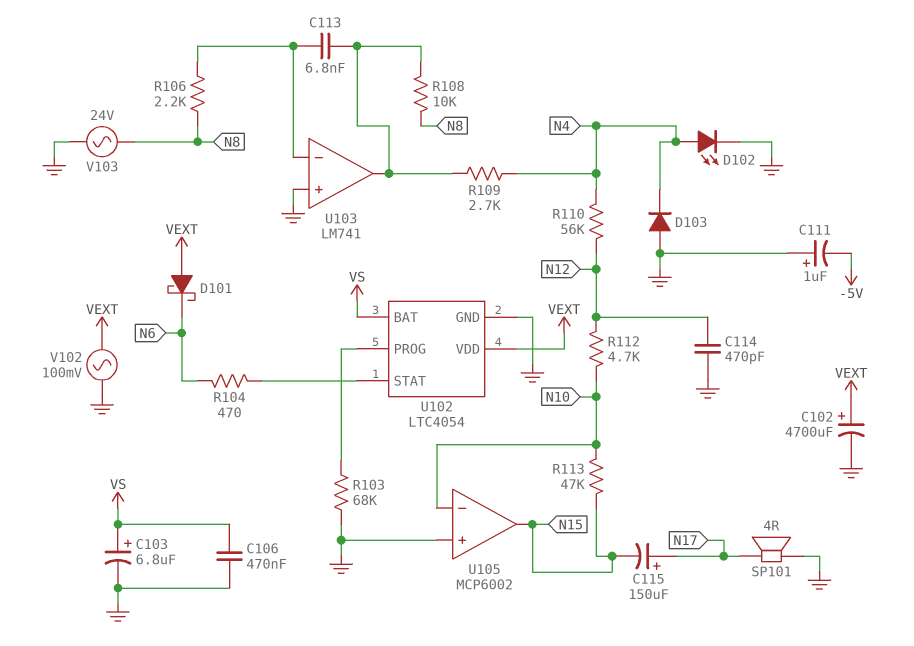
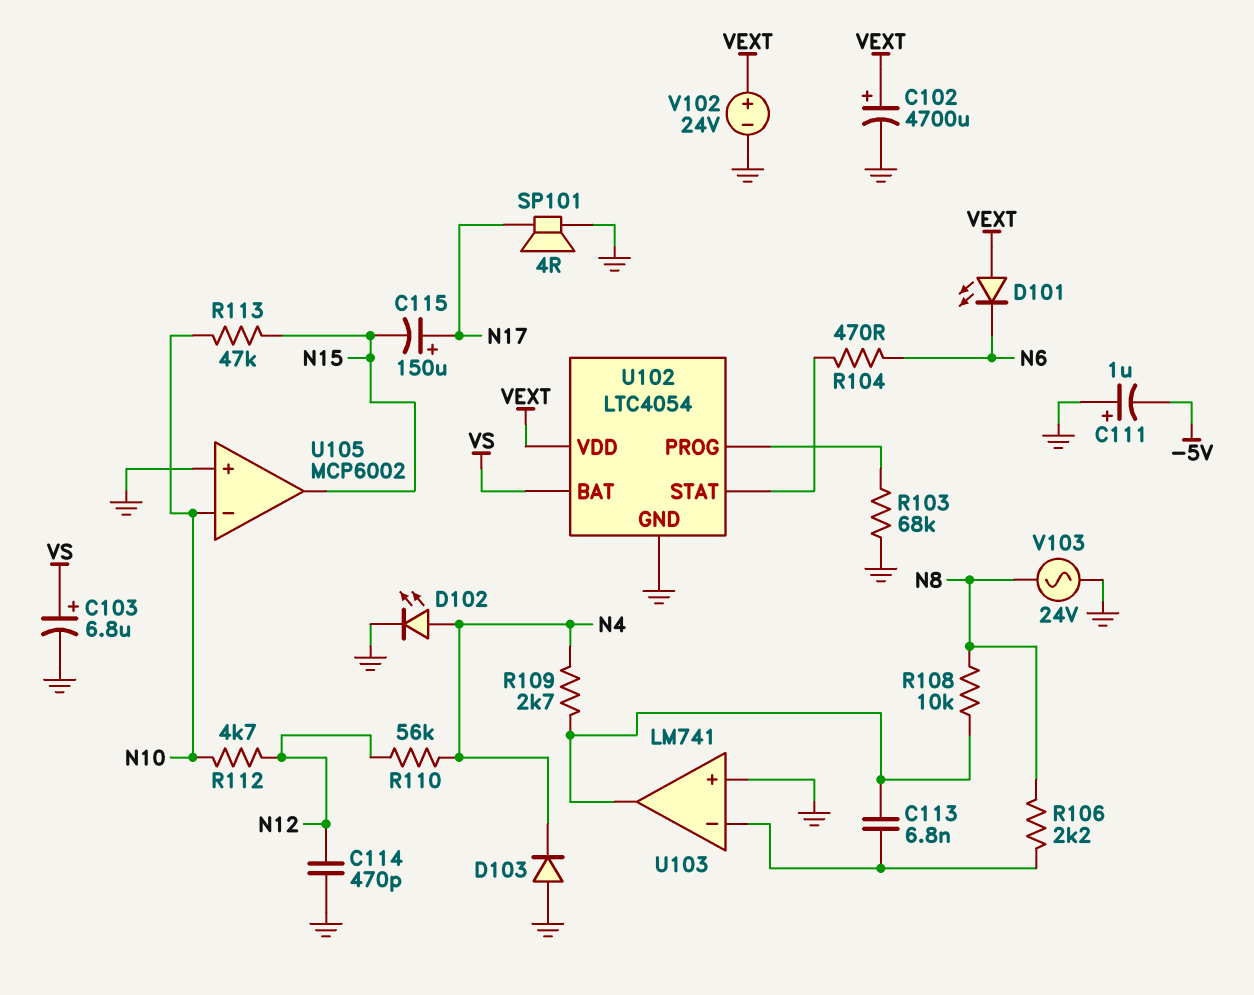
C106: 470nF (GND, VS) -> none
D101: schottky (A VEXT, K N6) -> LED (A VEXT, K N6)
V102: AC 100mV (GND, VEXT) -> 24V (plus VEXT, minus GND)

